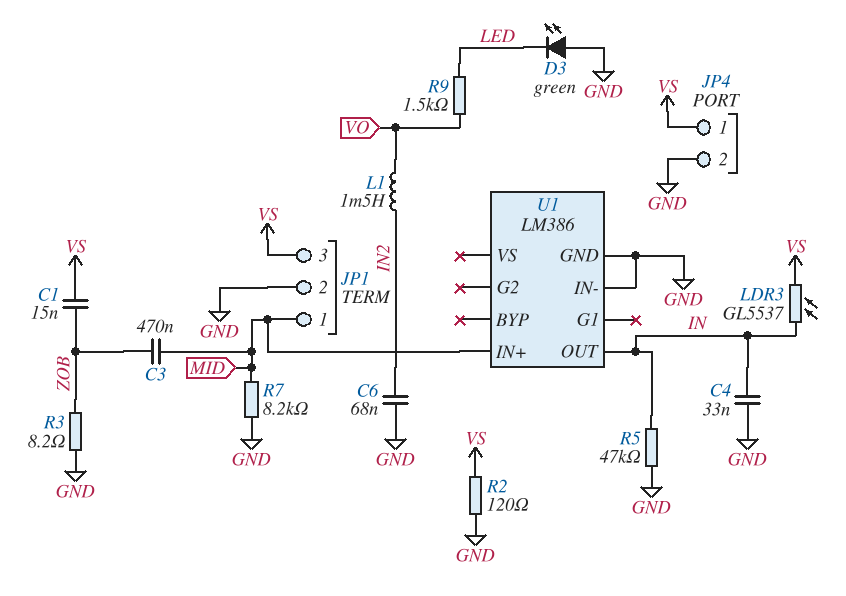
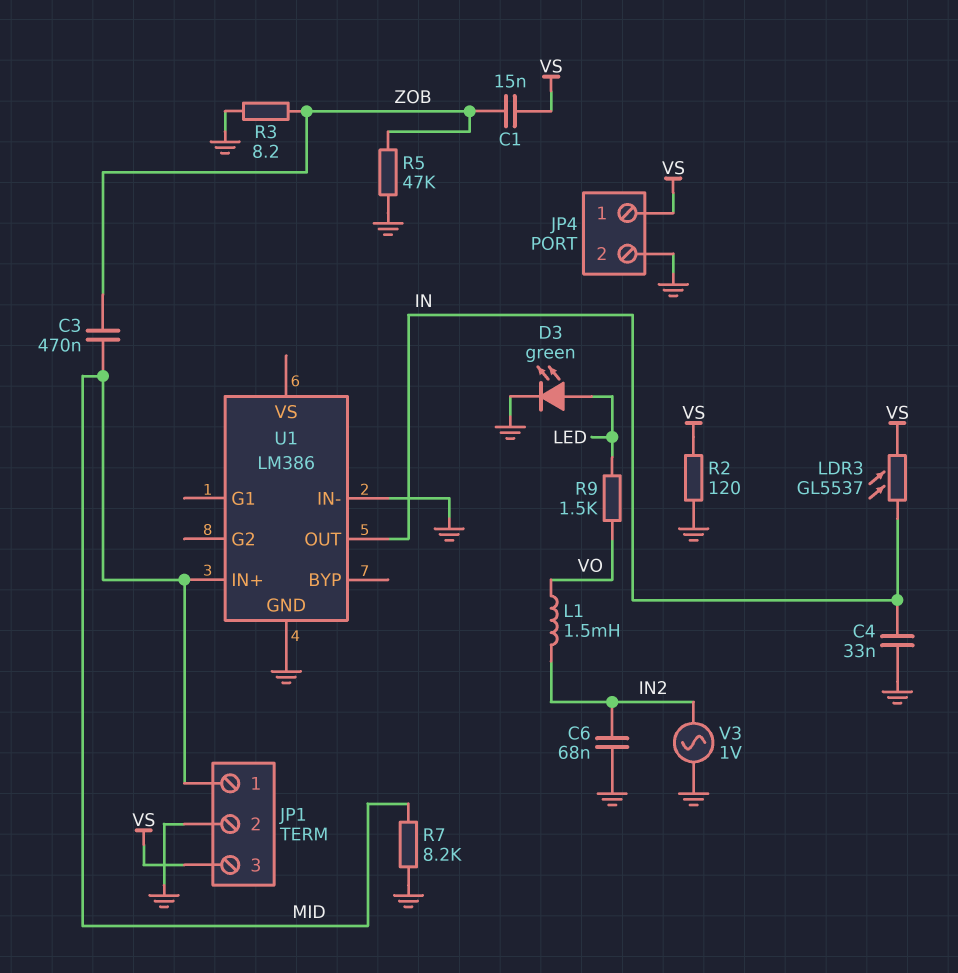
D3: LED green (A GND, K LED) -> LED green (A LED, K GND)
R5: 47k (GND, IN) -> 47k (GND, ZOB)
V3: none -> AC 1V (GND, IN2)

